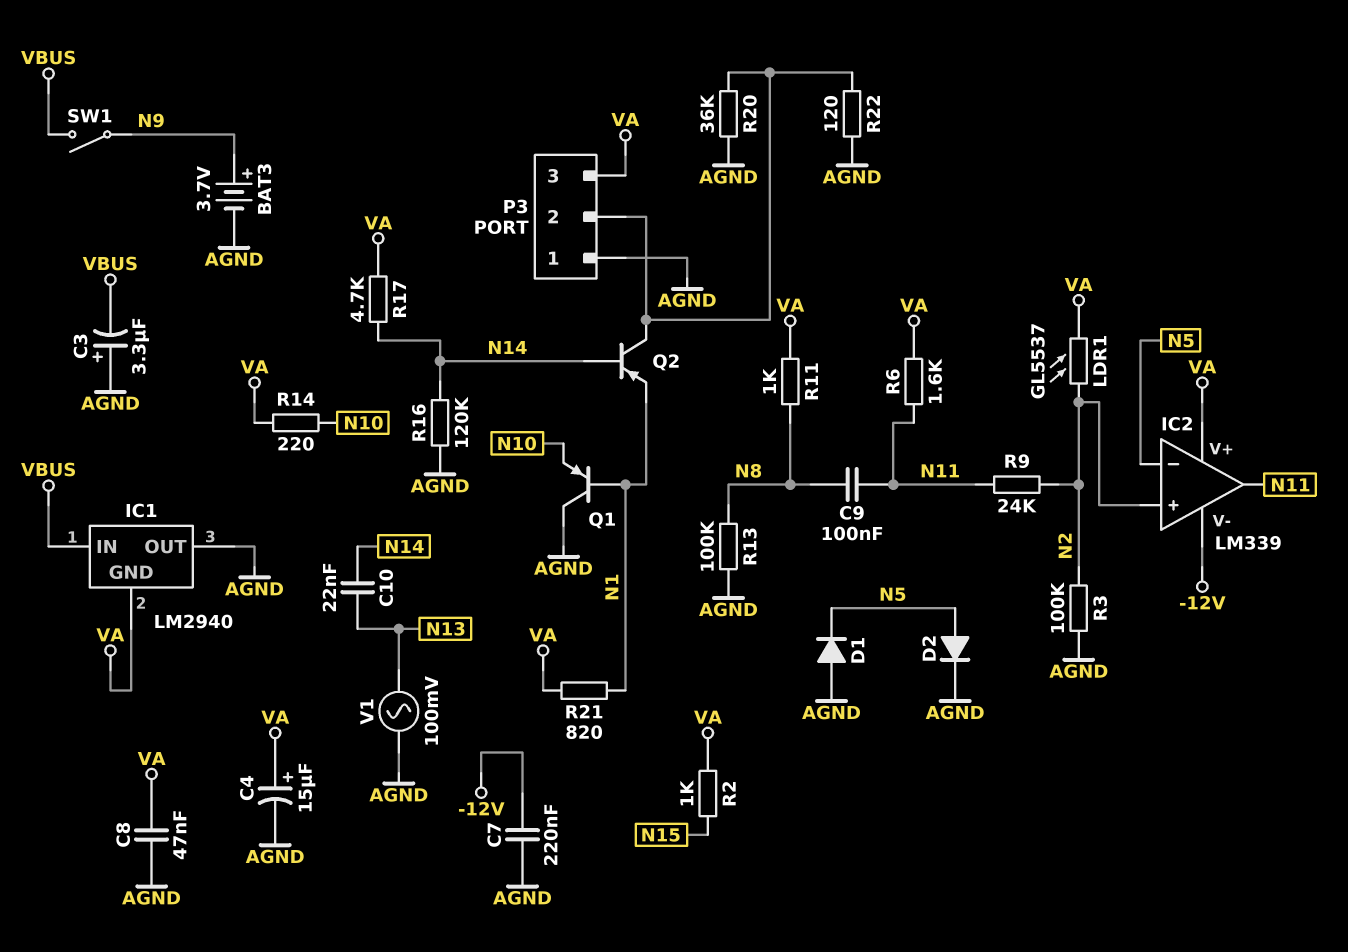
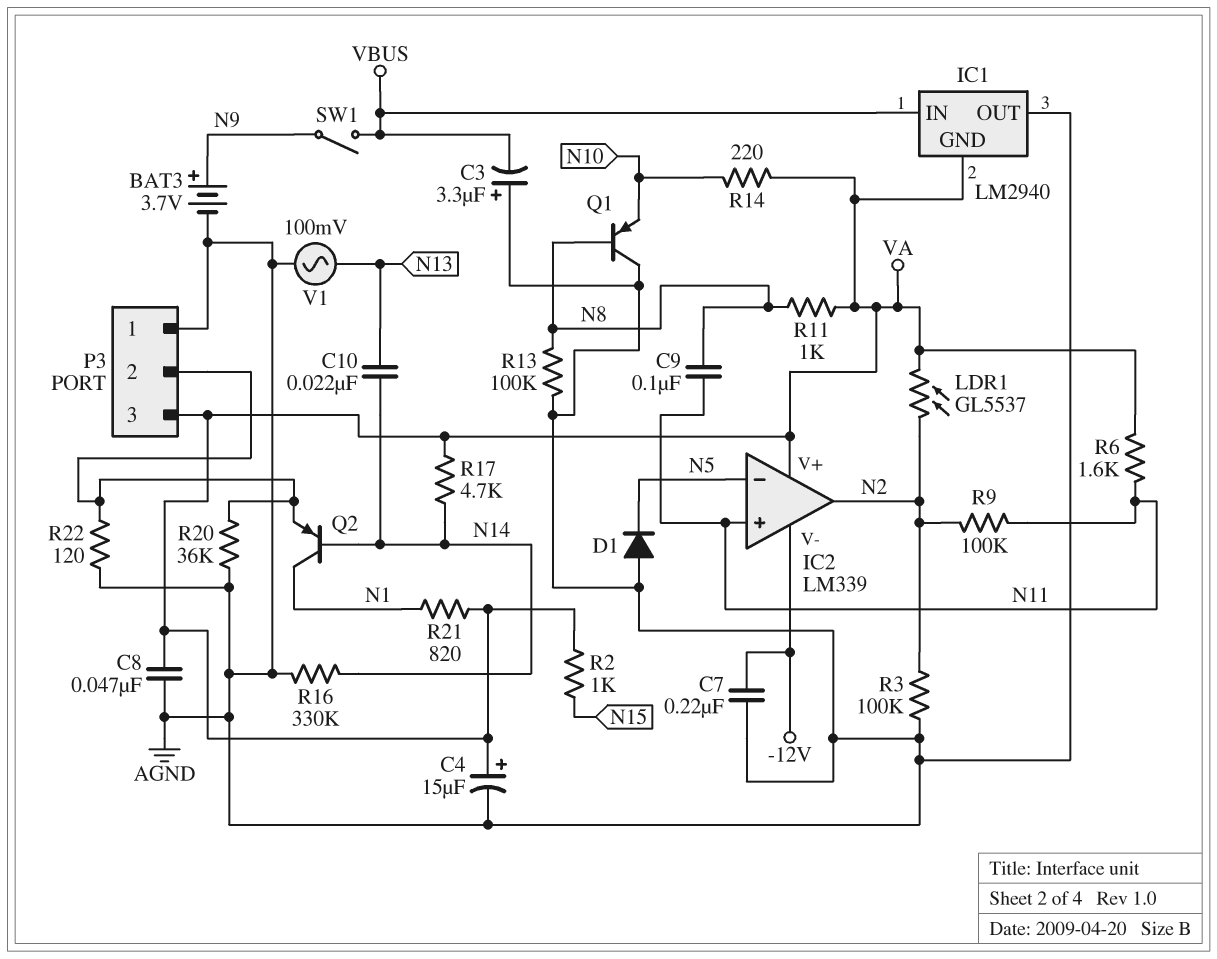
D2: diode (A N5, K AGND) -> none
IC2 pin in+: N2 -> N11
IC2 pin out: N11 -> N2
Q1: PNP (B N1, C AGND, E N10) -> PNP (B N8, C AGND, E N10)
Q2: PNP (B N14, C P3/2, E N1) -> PNP (B N14, C N1, E P3/2)
R9: 24k (N2, N11) -> 100k (N2, N11)
R16: 120k (AGND, N14) -> 330k (AGND, N14)

